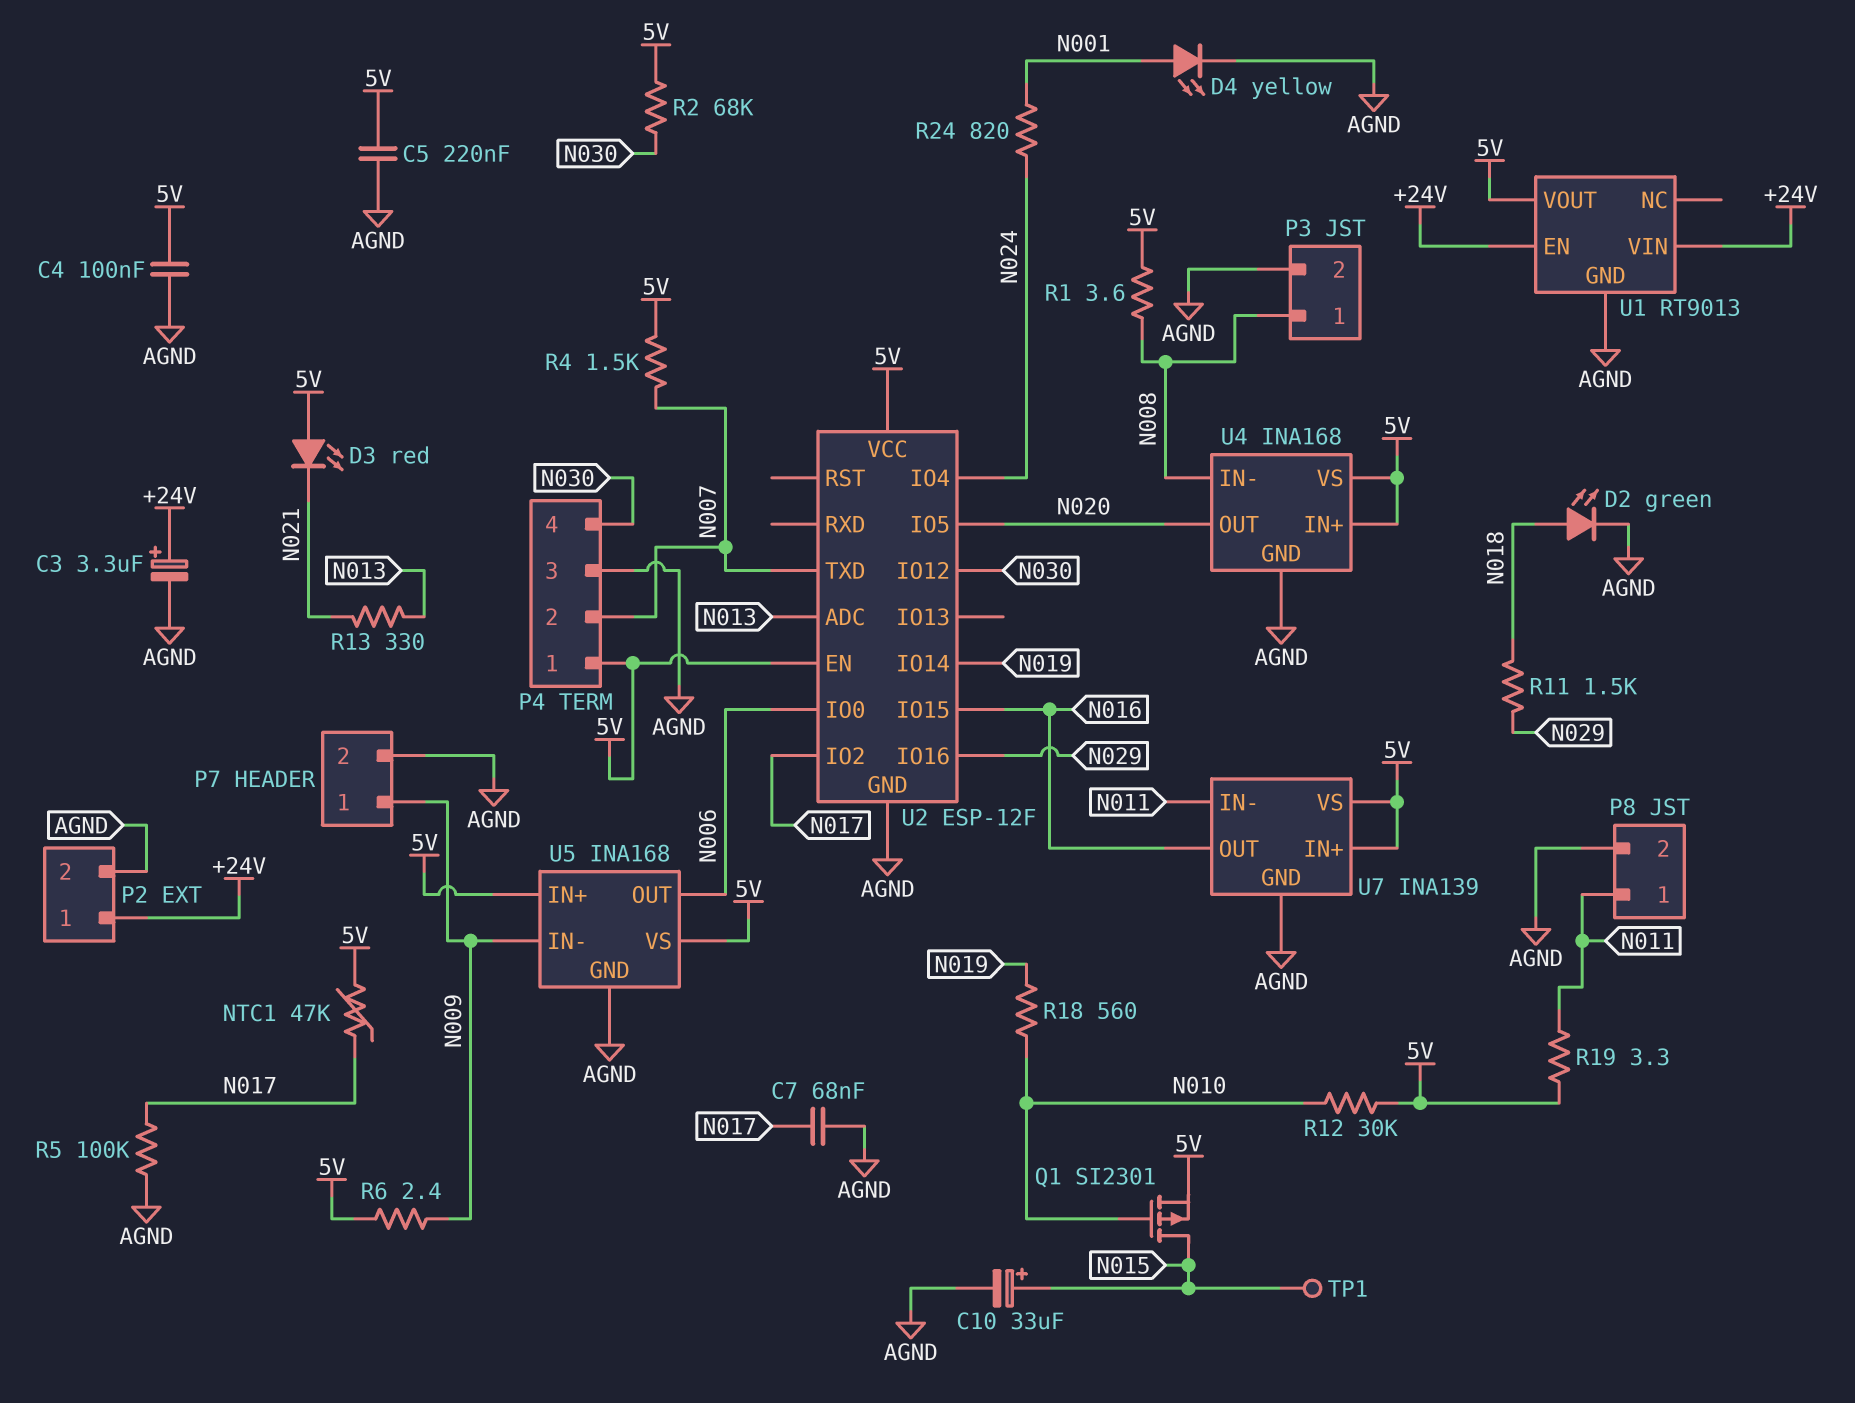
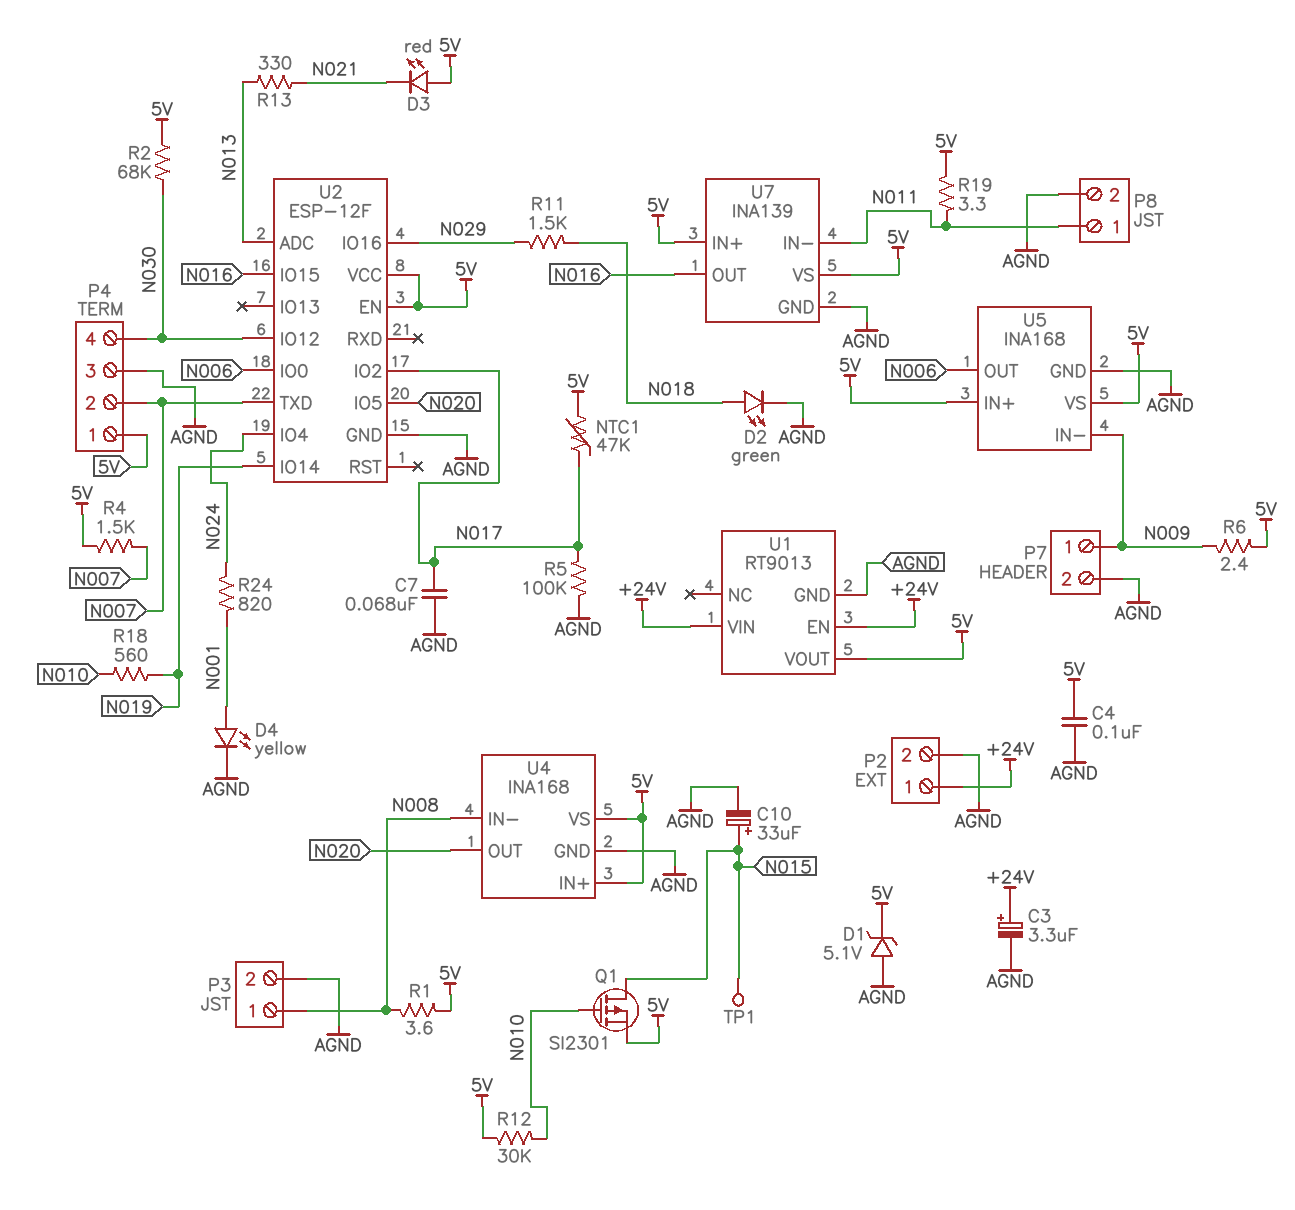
C5: 220nF (5V, AGND) -> none
D1: none -> zener 5.1V (A AGND, K 5V)

